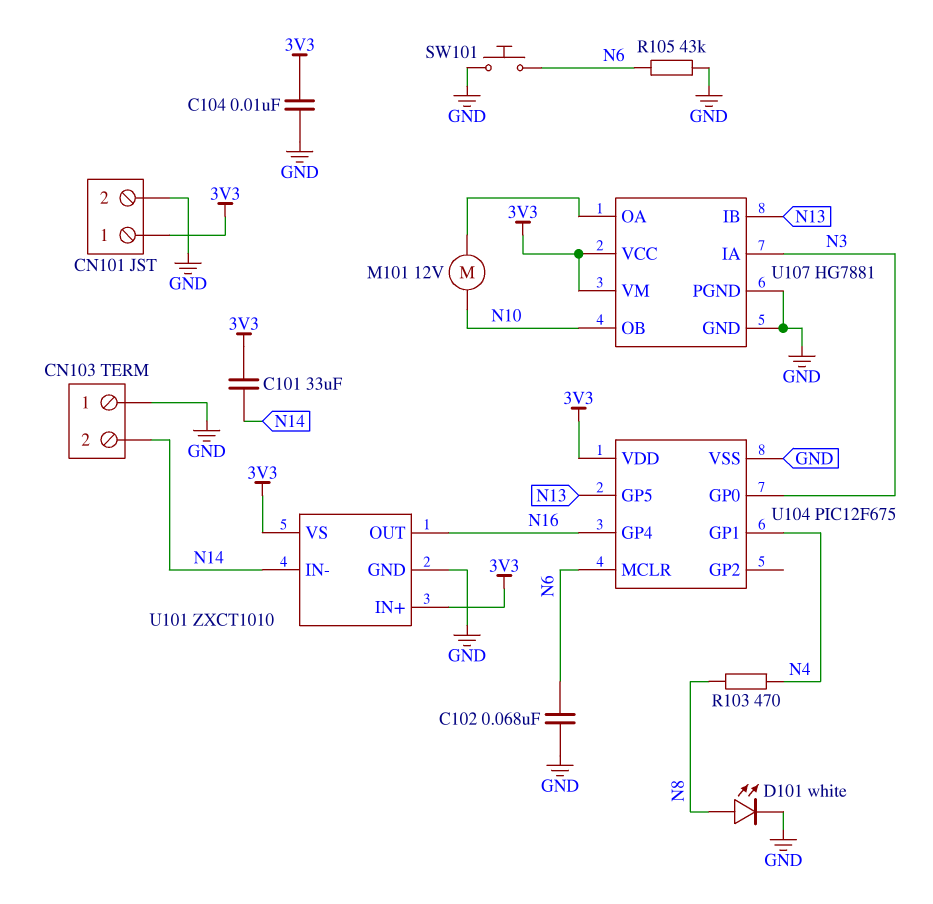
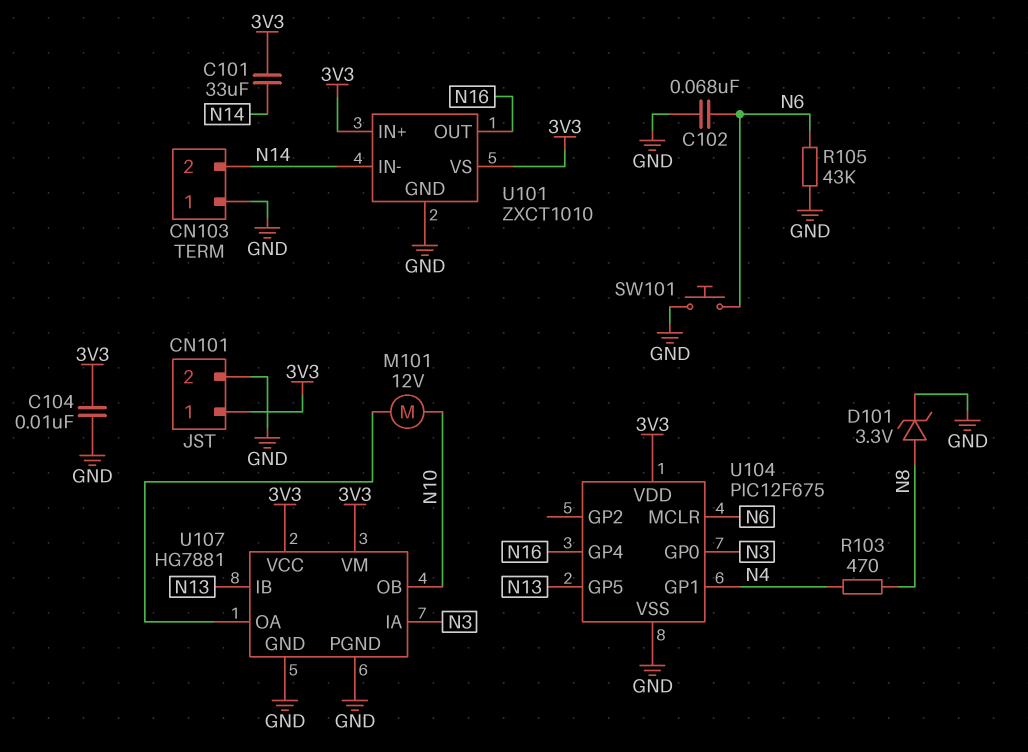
D101: LED white (A N8, K GND) -> zener 3.3V (A N8, K GND)

